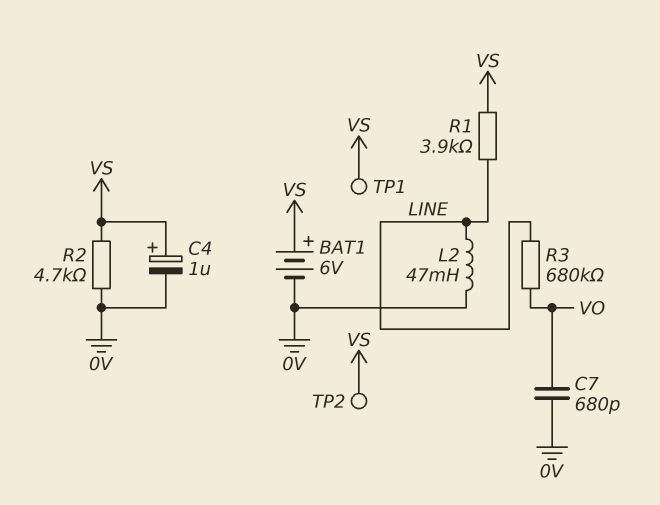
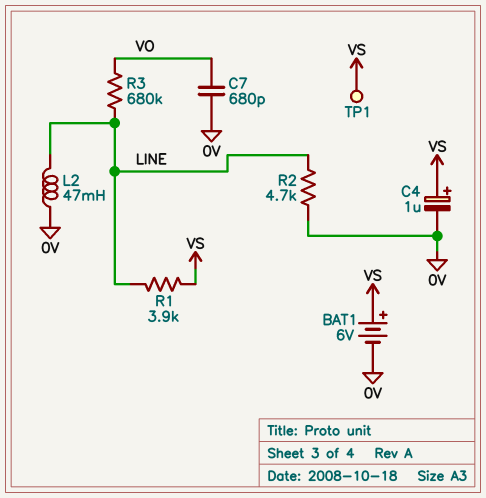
R2: 4.7k (0V, VS) -> 4.7k (0V, LINE)
TP2: test point (VS) -> none

